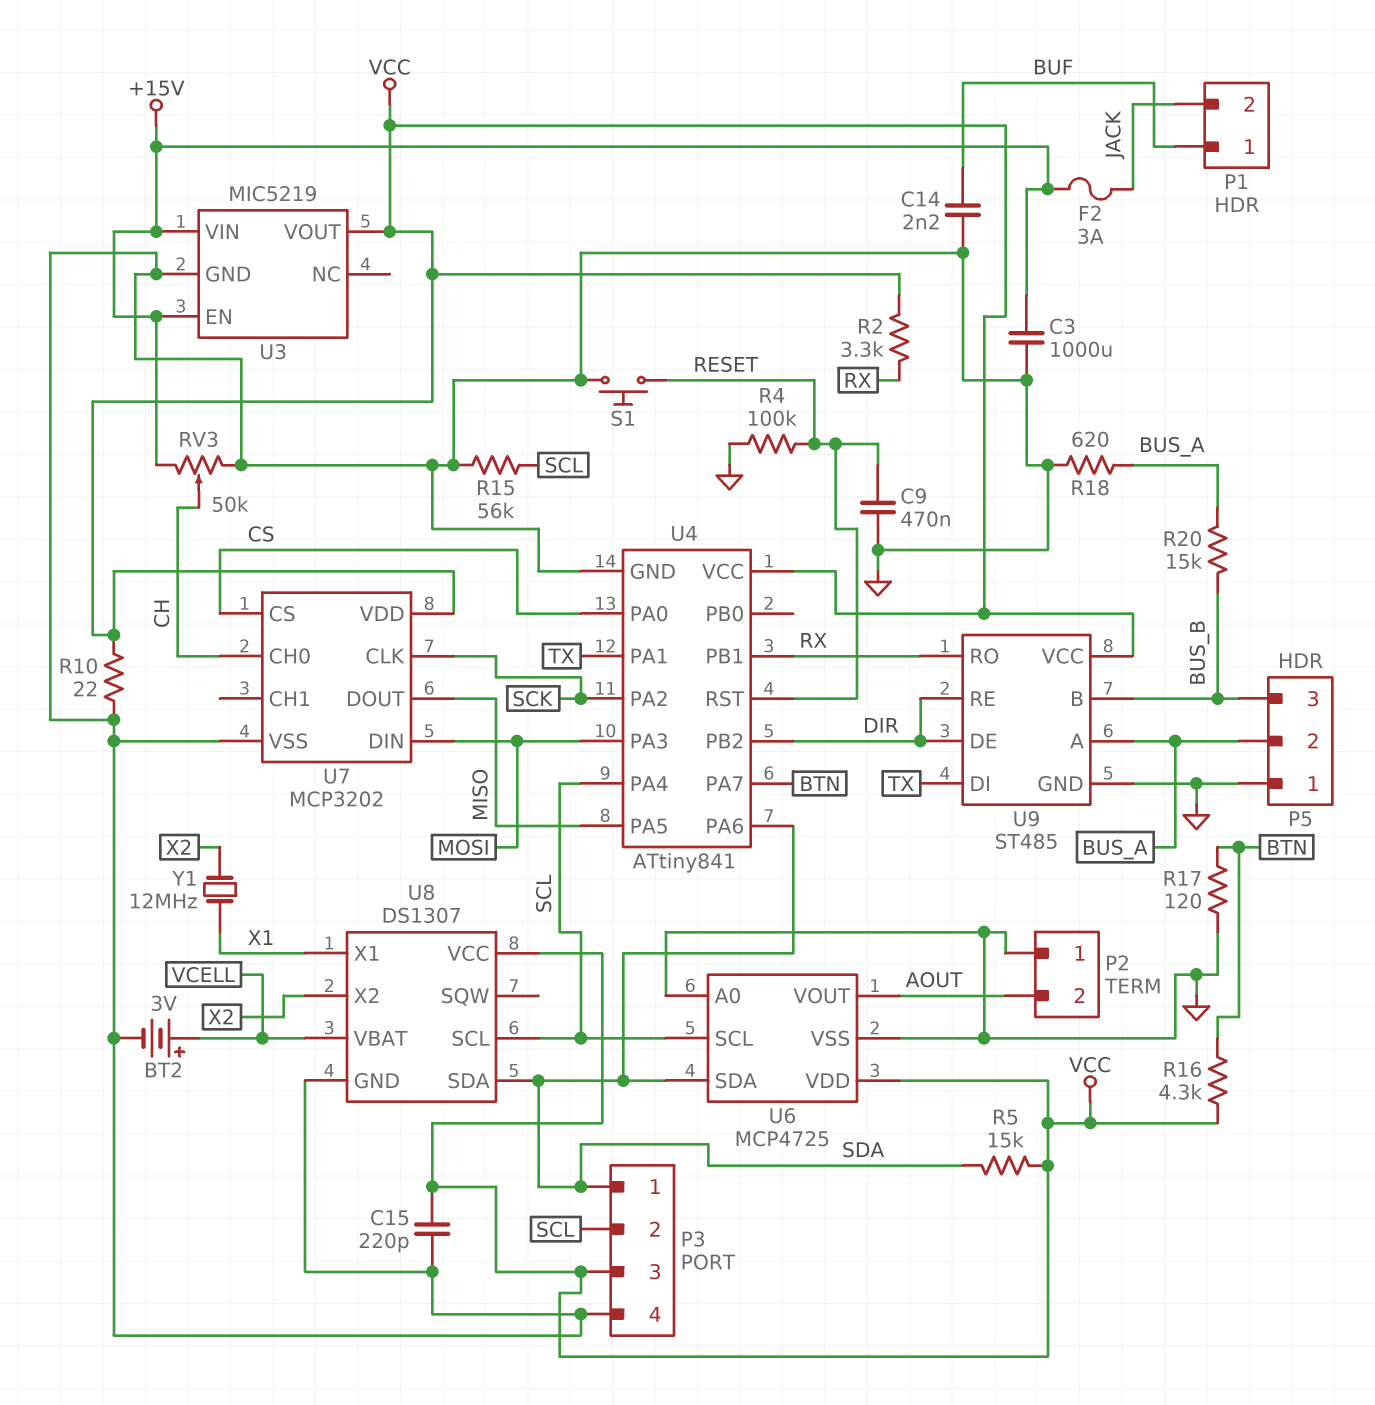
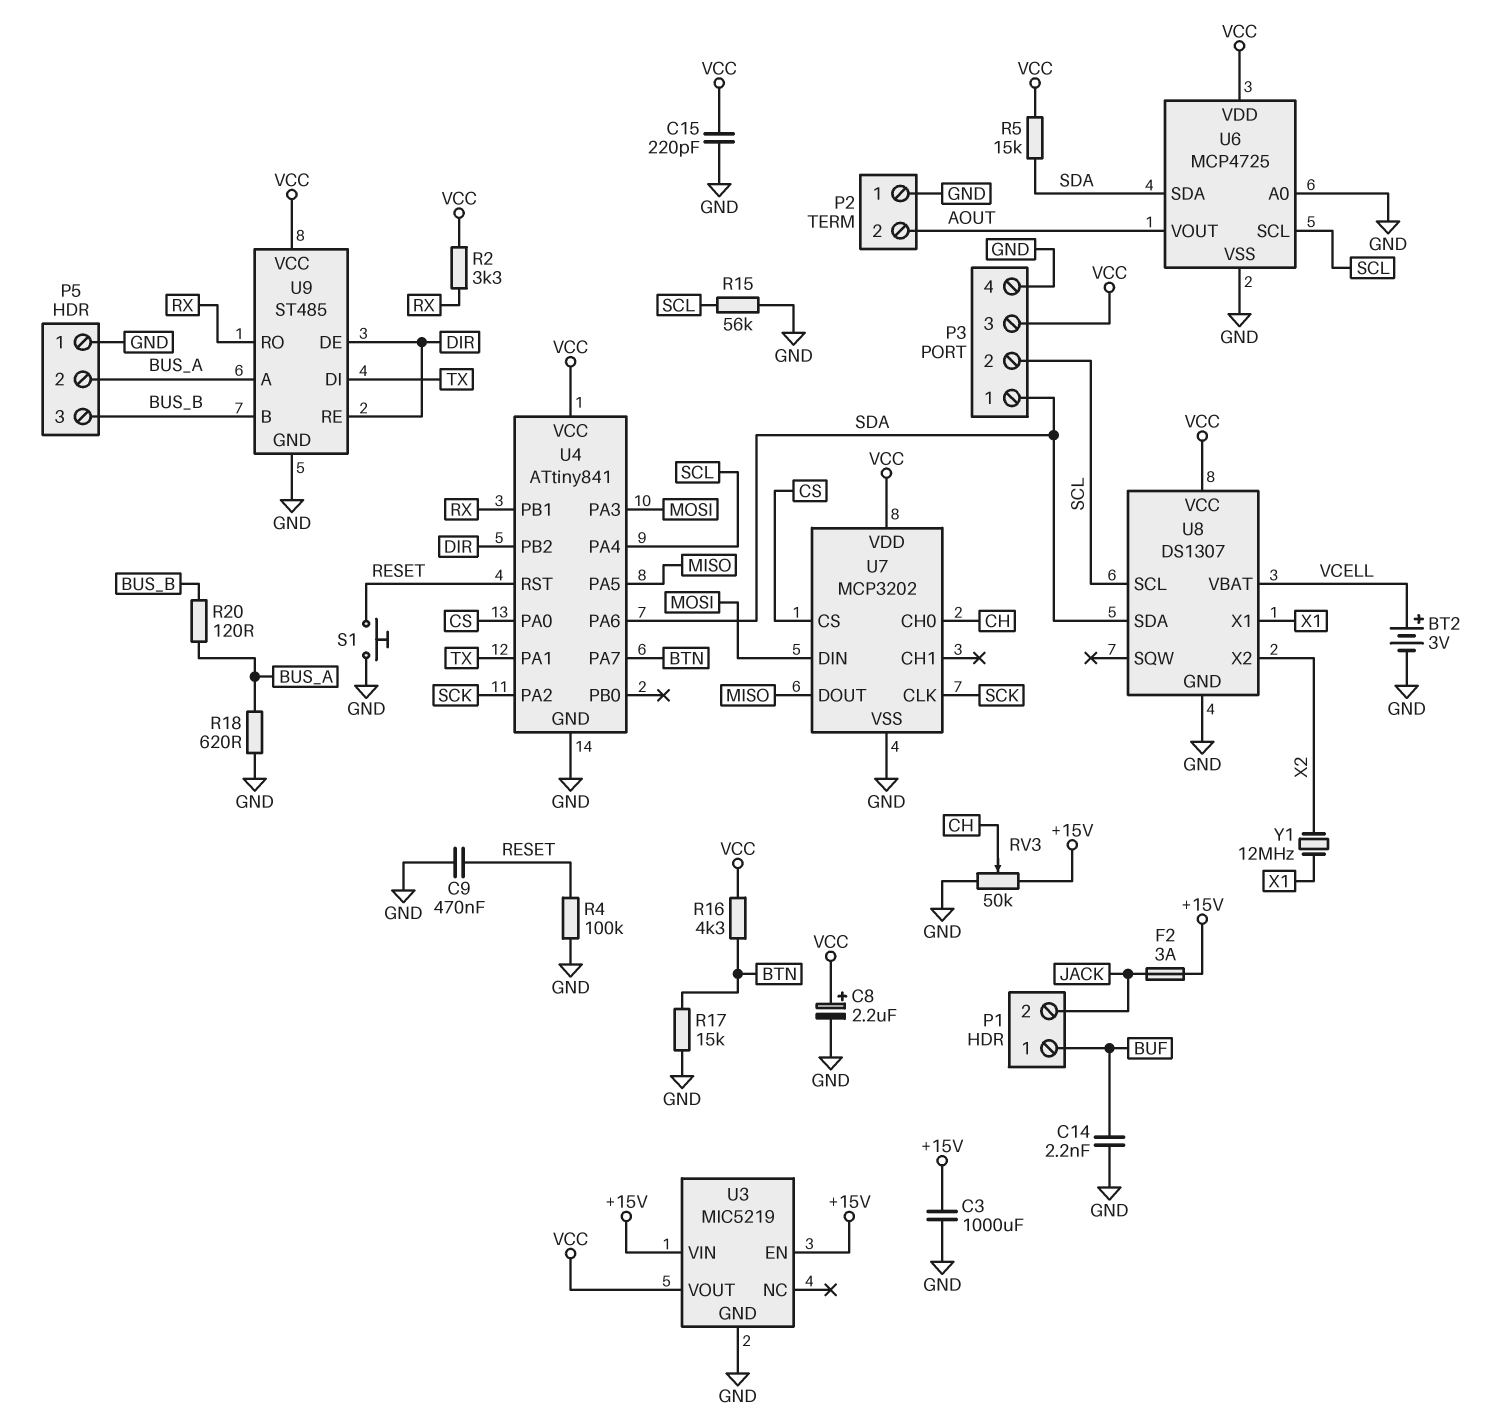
C8: none -> 2.2uF (plus VCC, minus GND)
R10: 22 (GND, VCC) -> none
R17: 120 (BTN, GND) -> 15k (BTN, GND)
R20: 15k (BUS_A, BUS_B) -> 120 (BUS_A, BUS_B)

